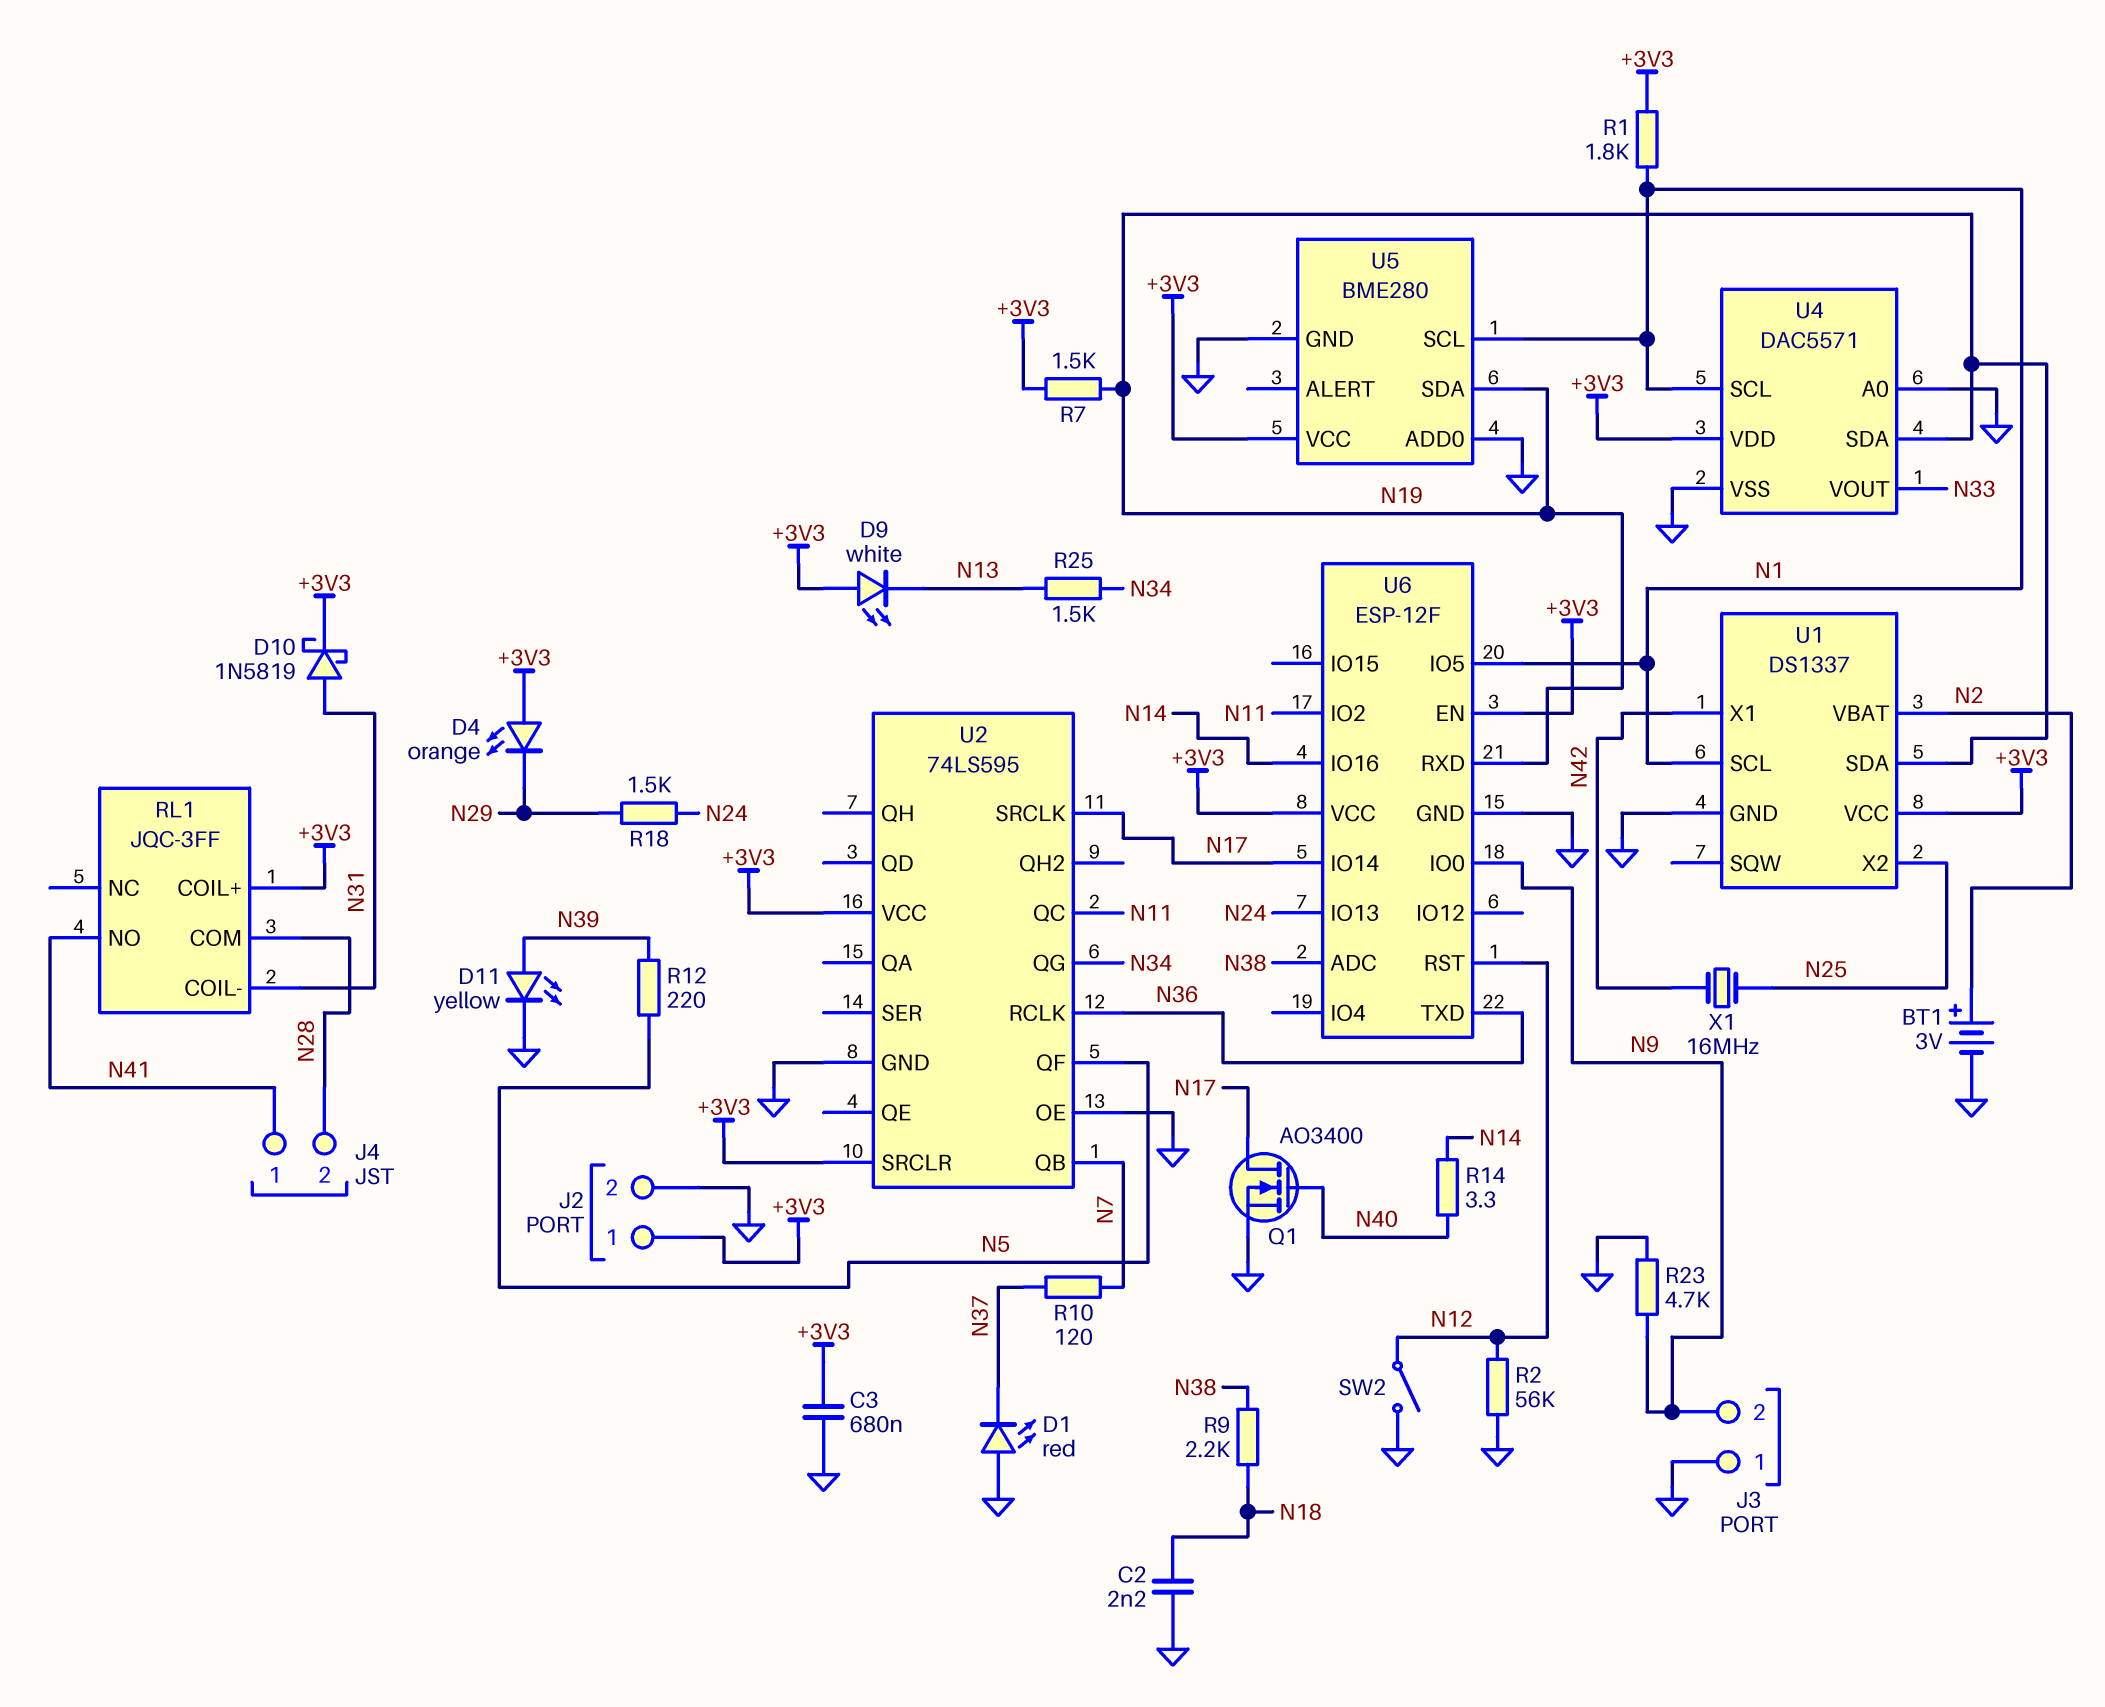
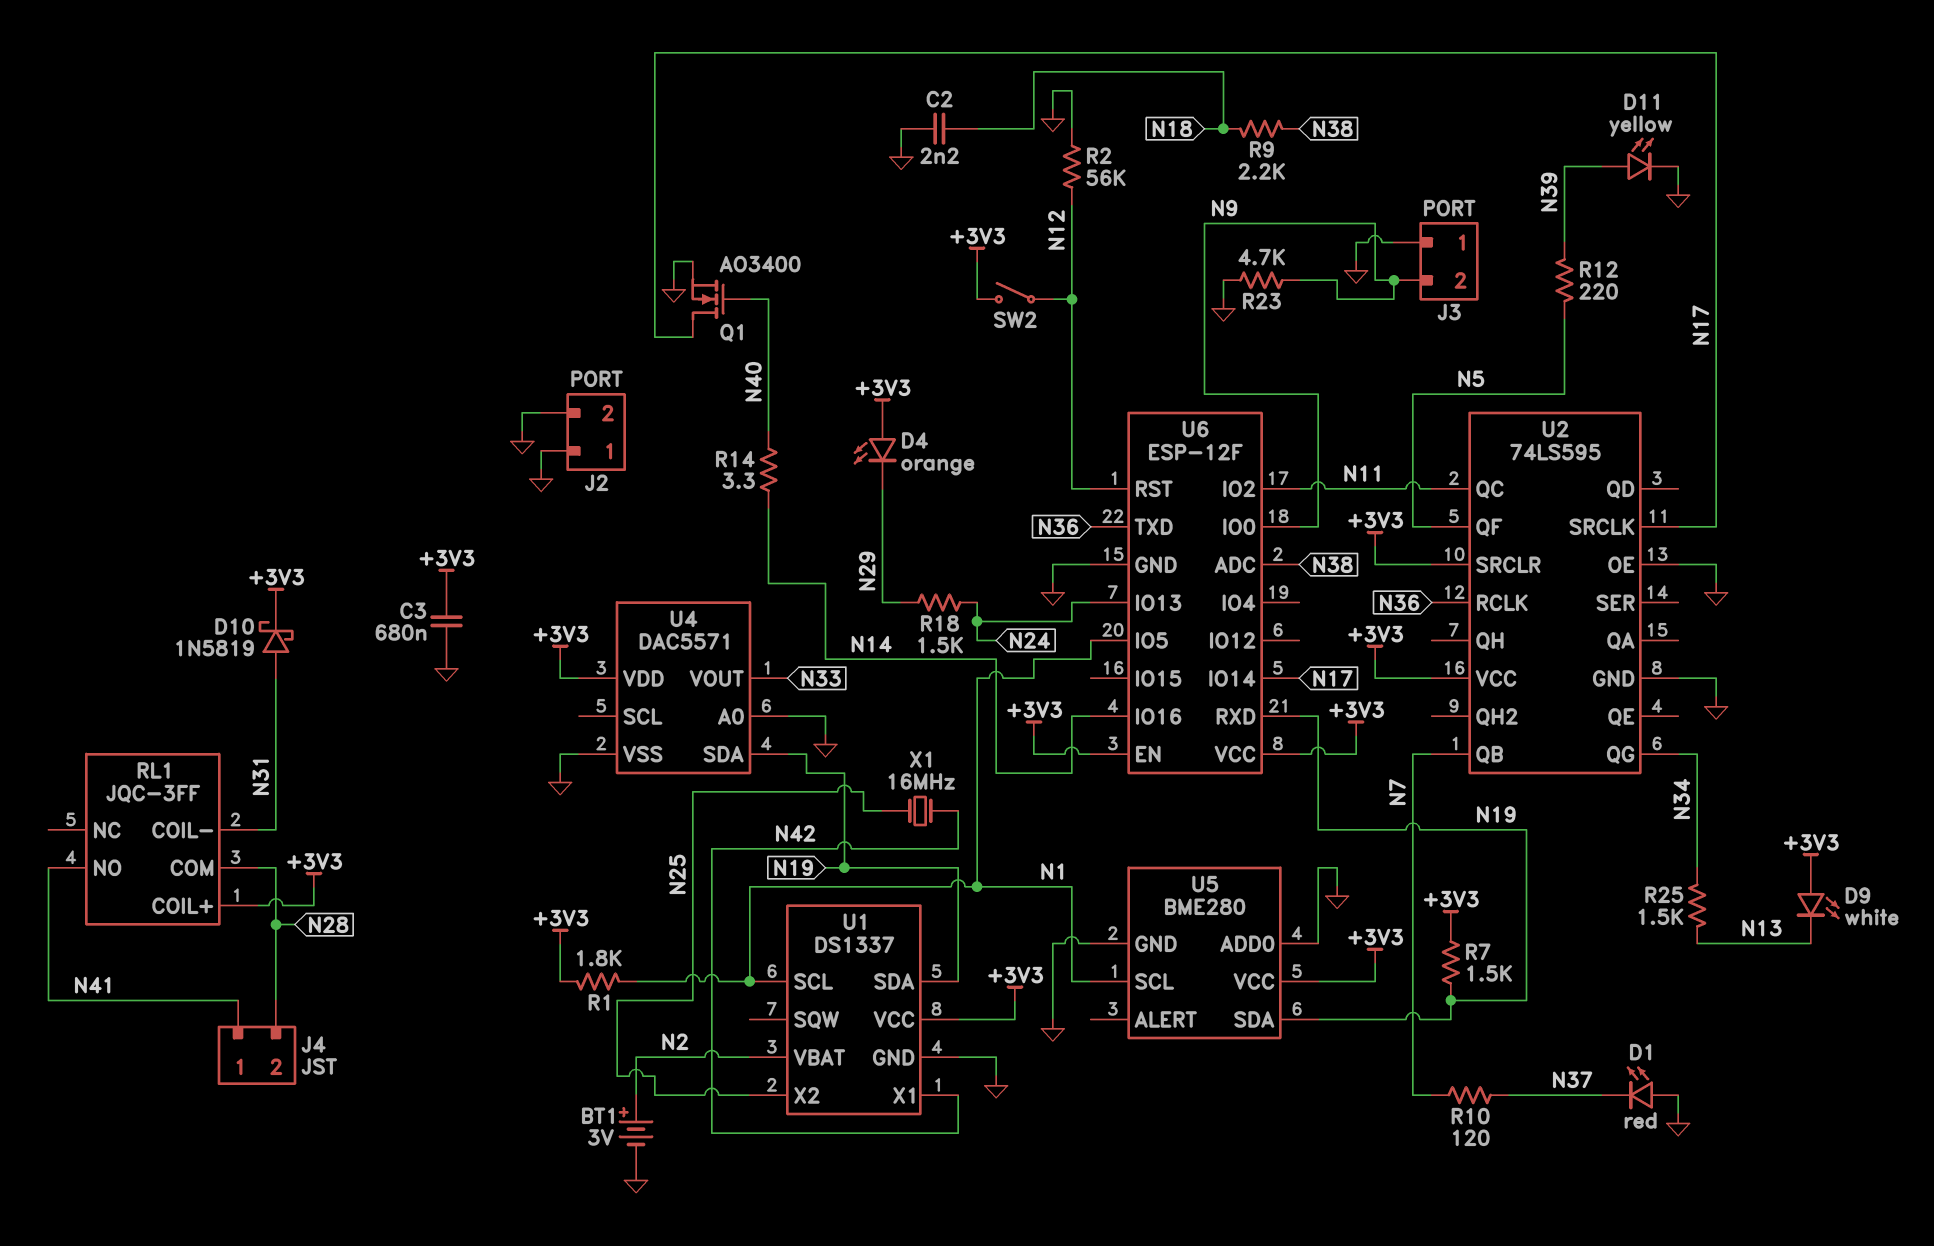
J2 pin 1: +3V3 -> GND
SW2: switch (GND, N12) -> switch (+3V3, N12)
U4 pin SCL: N1 -> none

